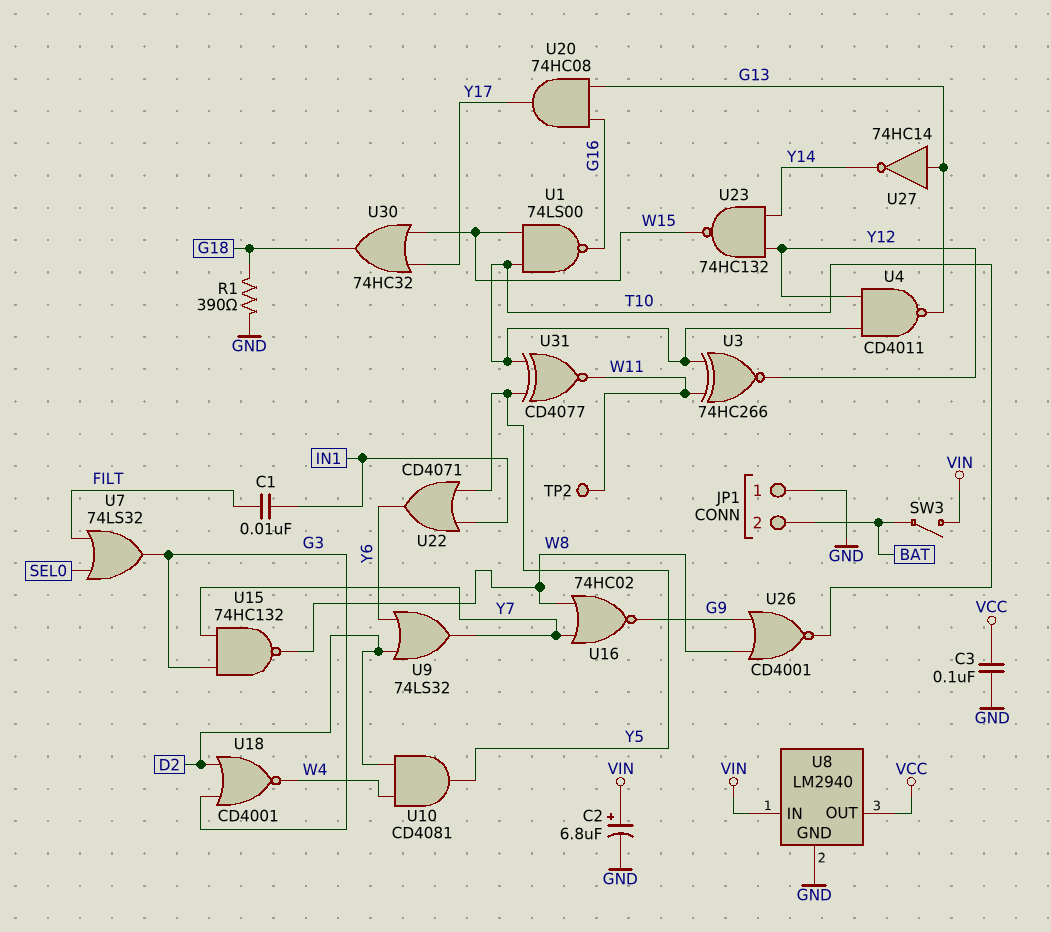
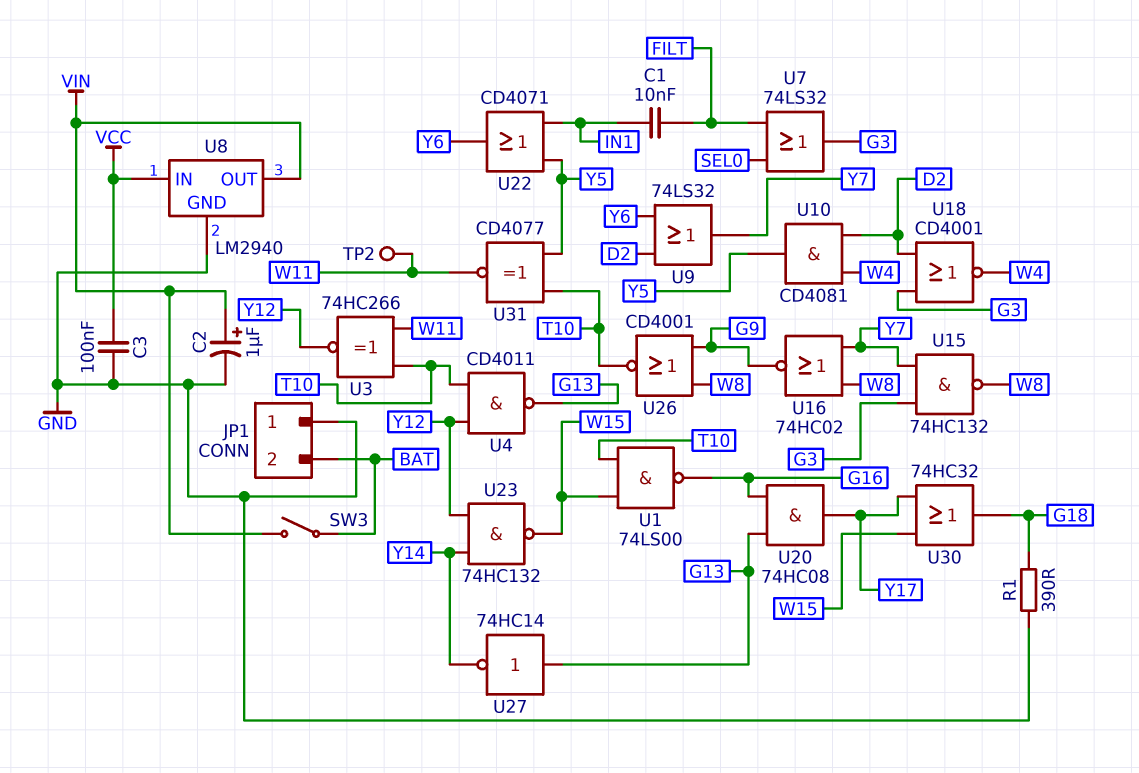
C2: 6.8uF (plus VIN, minus GND) -> 1uF (plus VIN, minus GND)
U8 pin IN: VIN -> VCC
U8 pin OUT: VCC -> VIN

